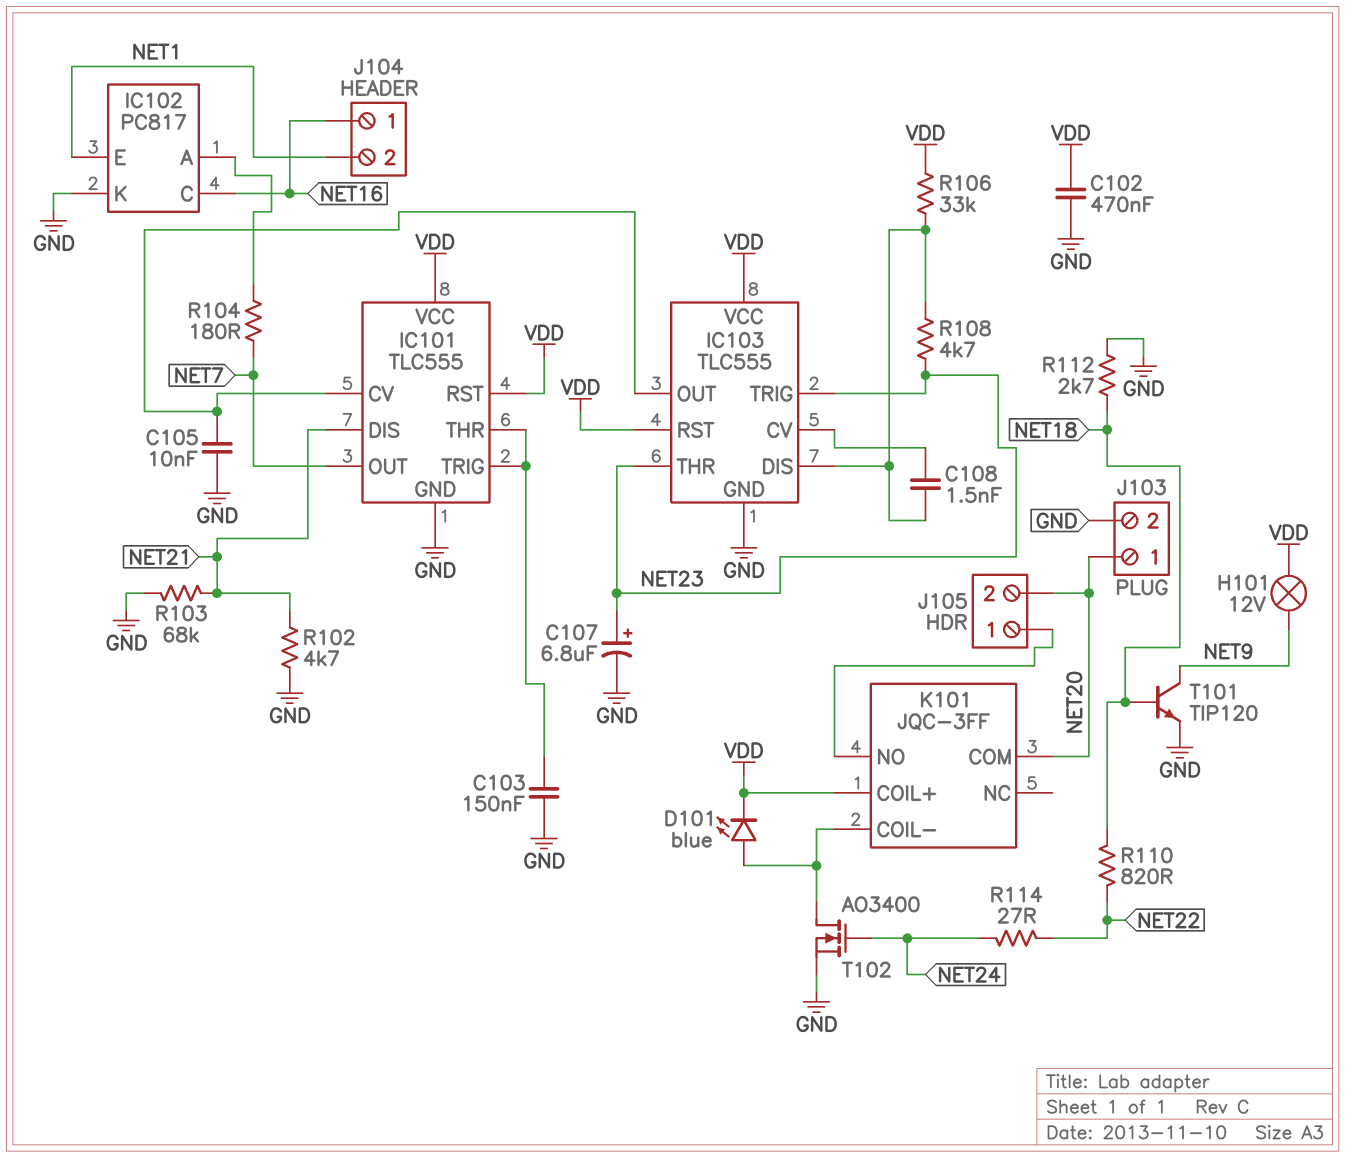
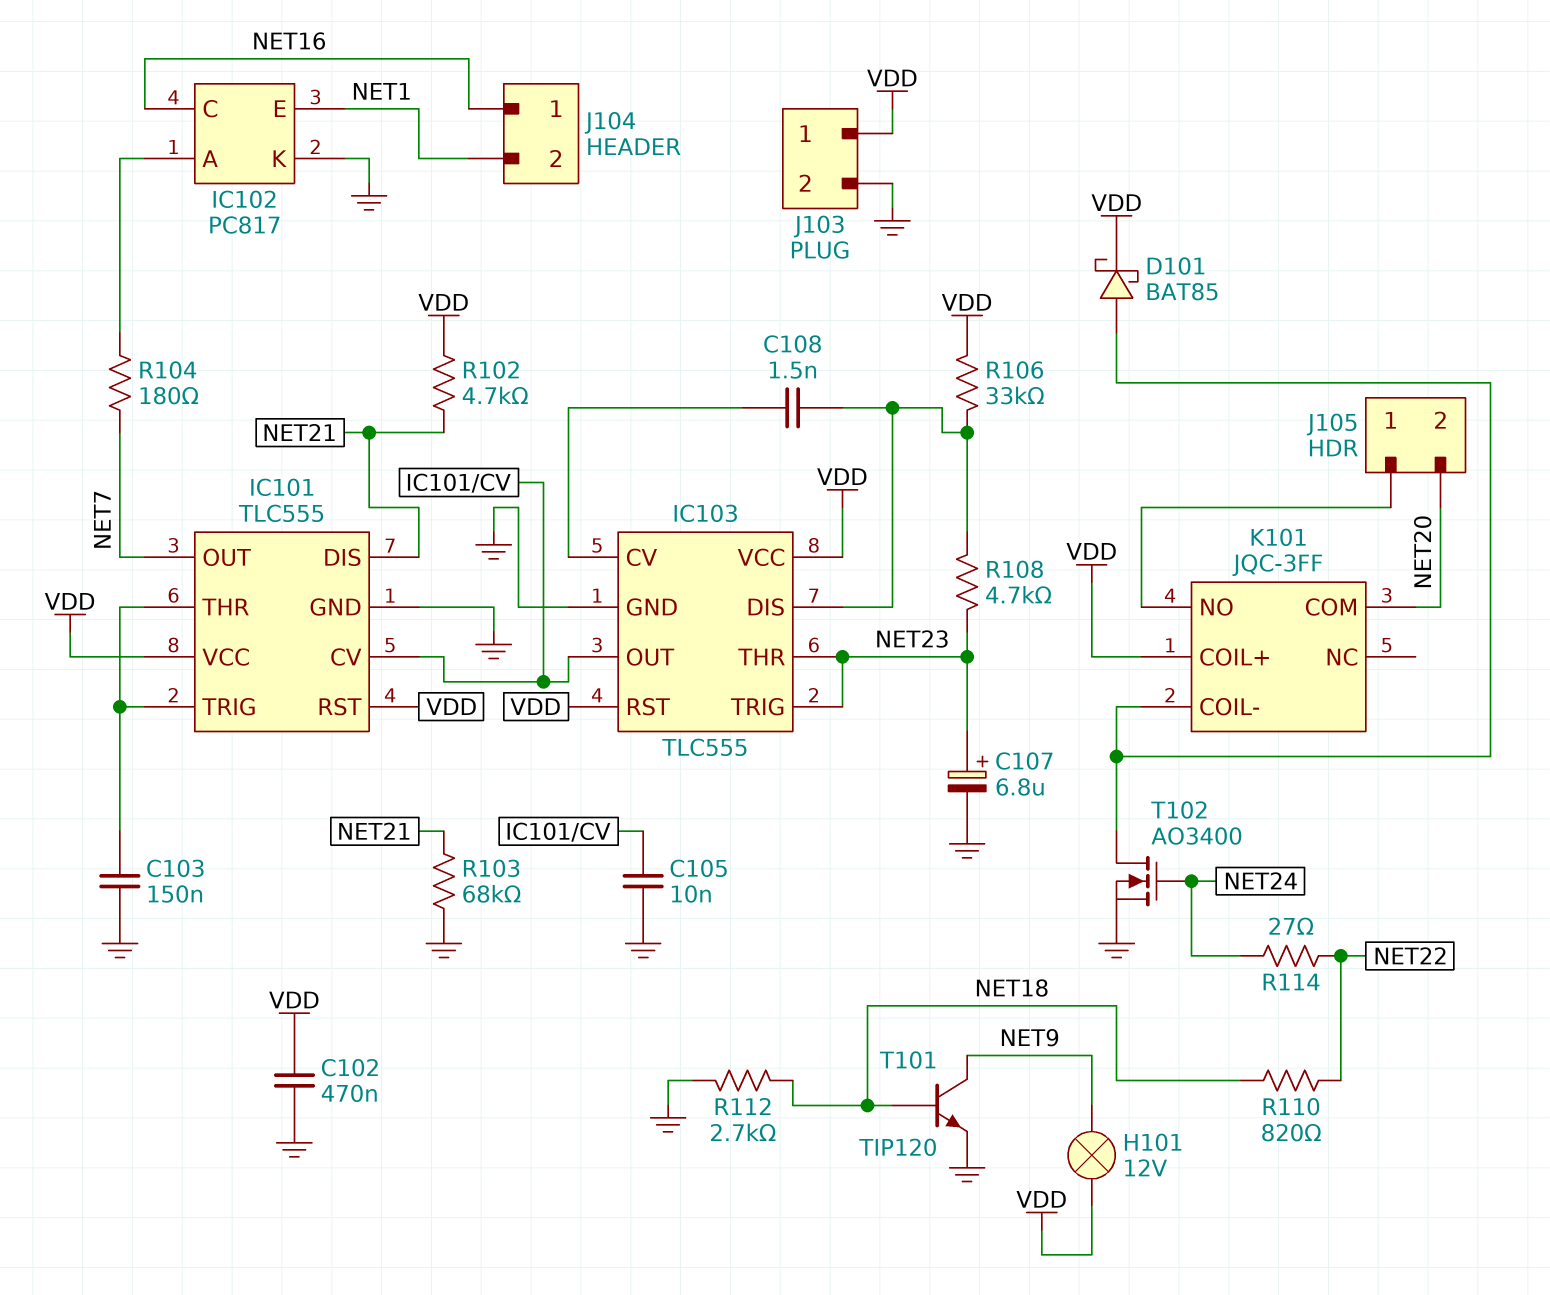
D101: LED blue (A K101/COIL-, K VDD) -> schottky BAT85 (A K101/COIL-, K VDD)
J103 pin 1: NET20 -> VDD
R102: 4.7k (GND, NET21) -> 4.7k (NET21, VDD)

